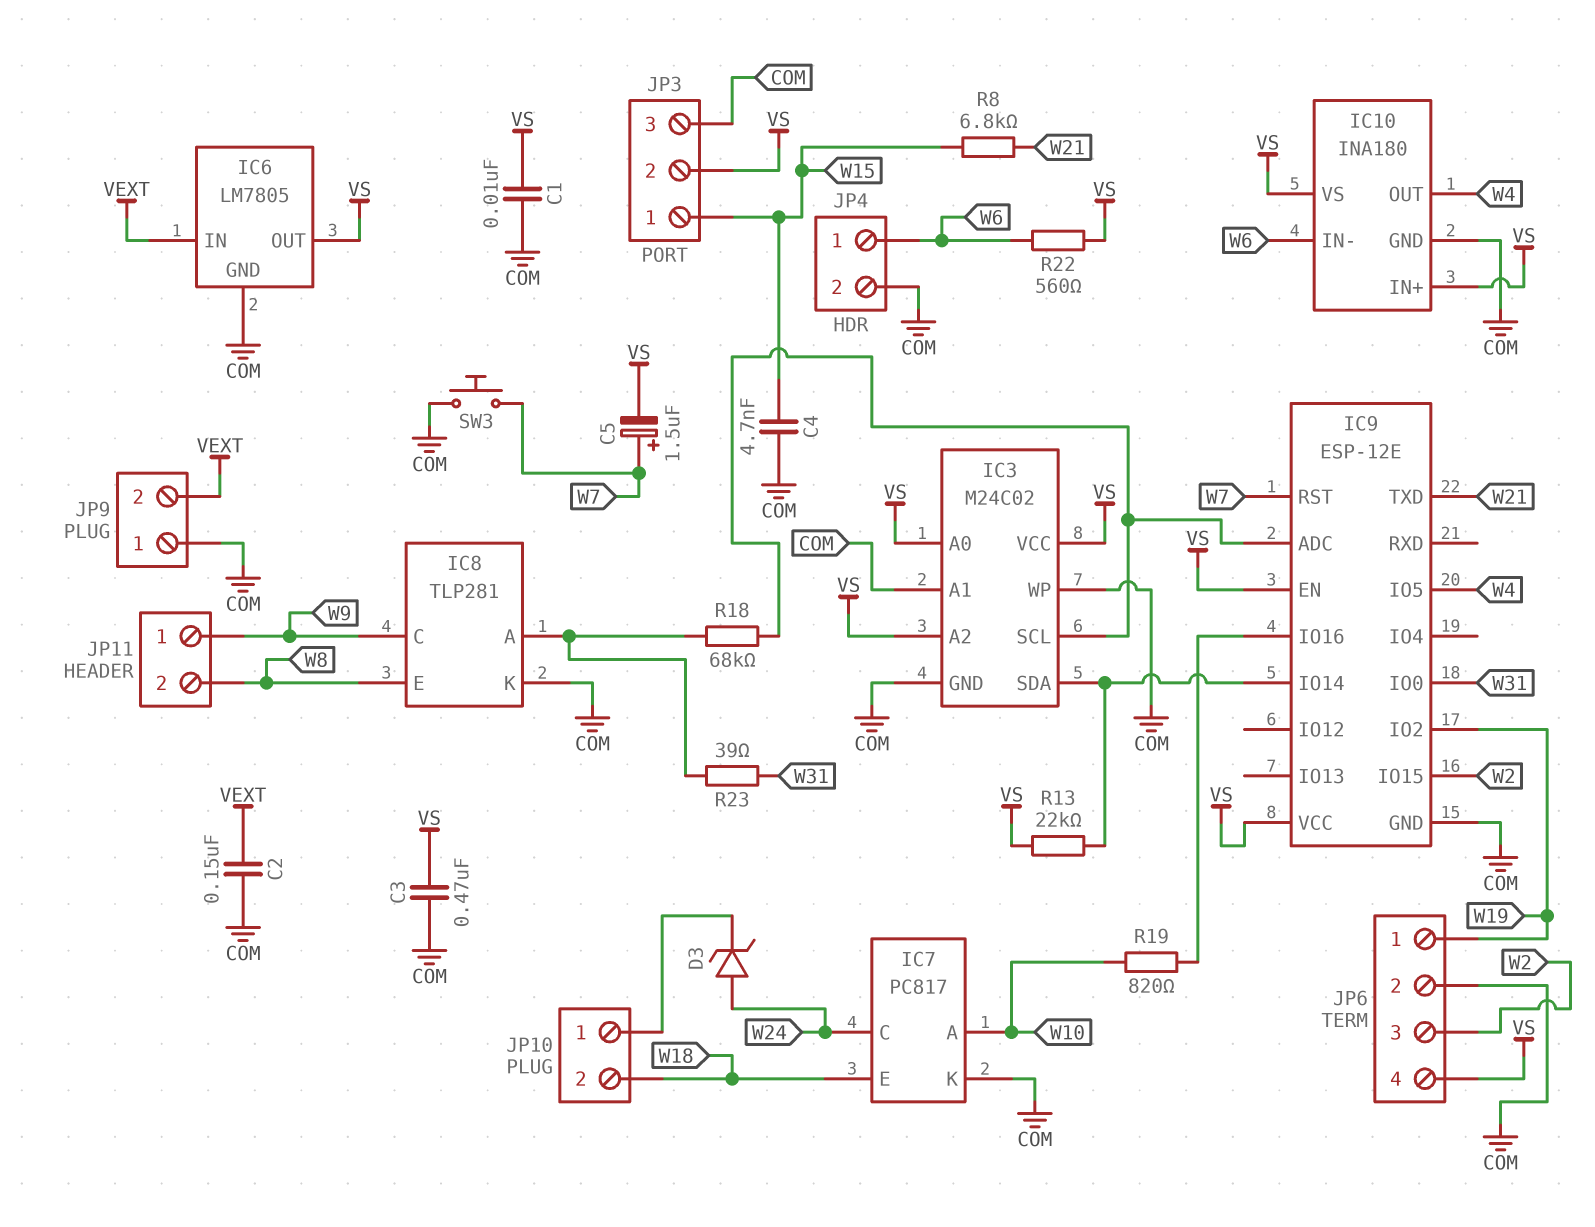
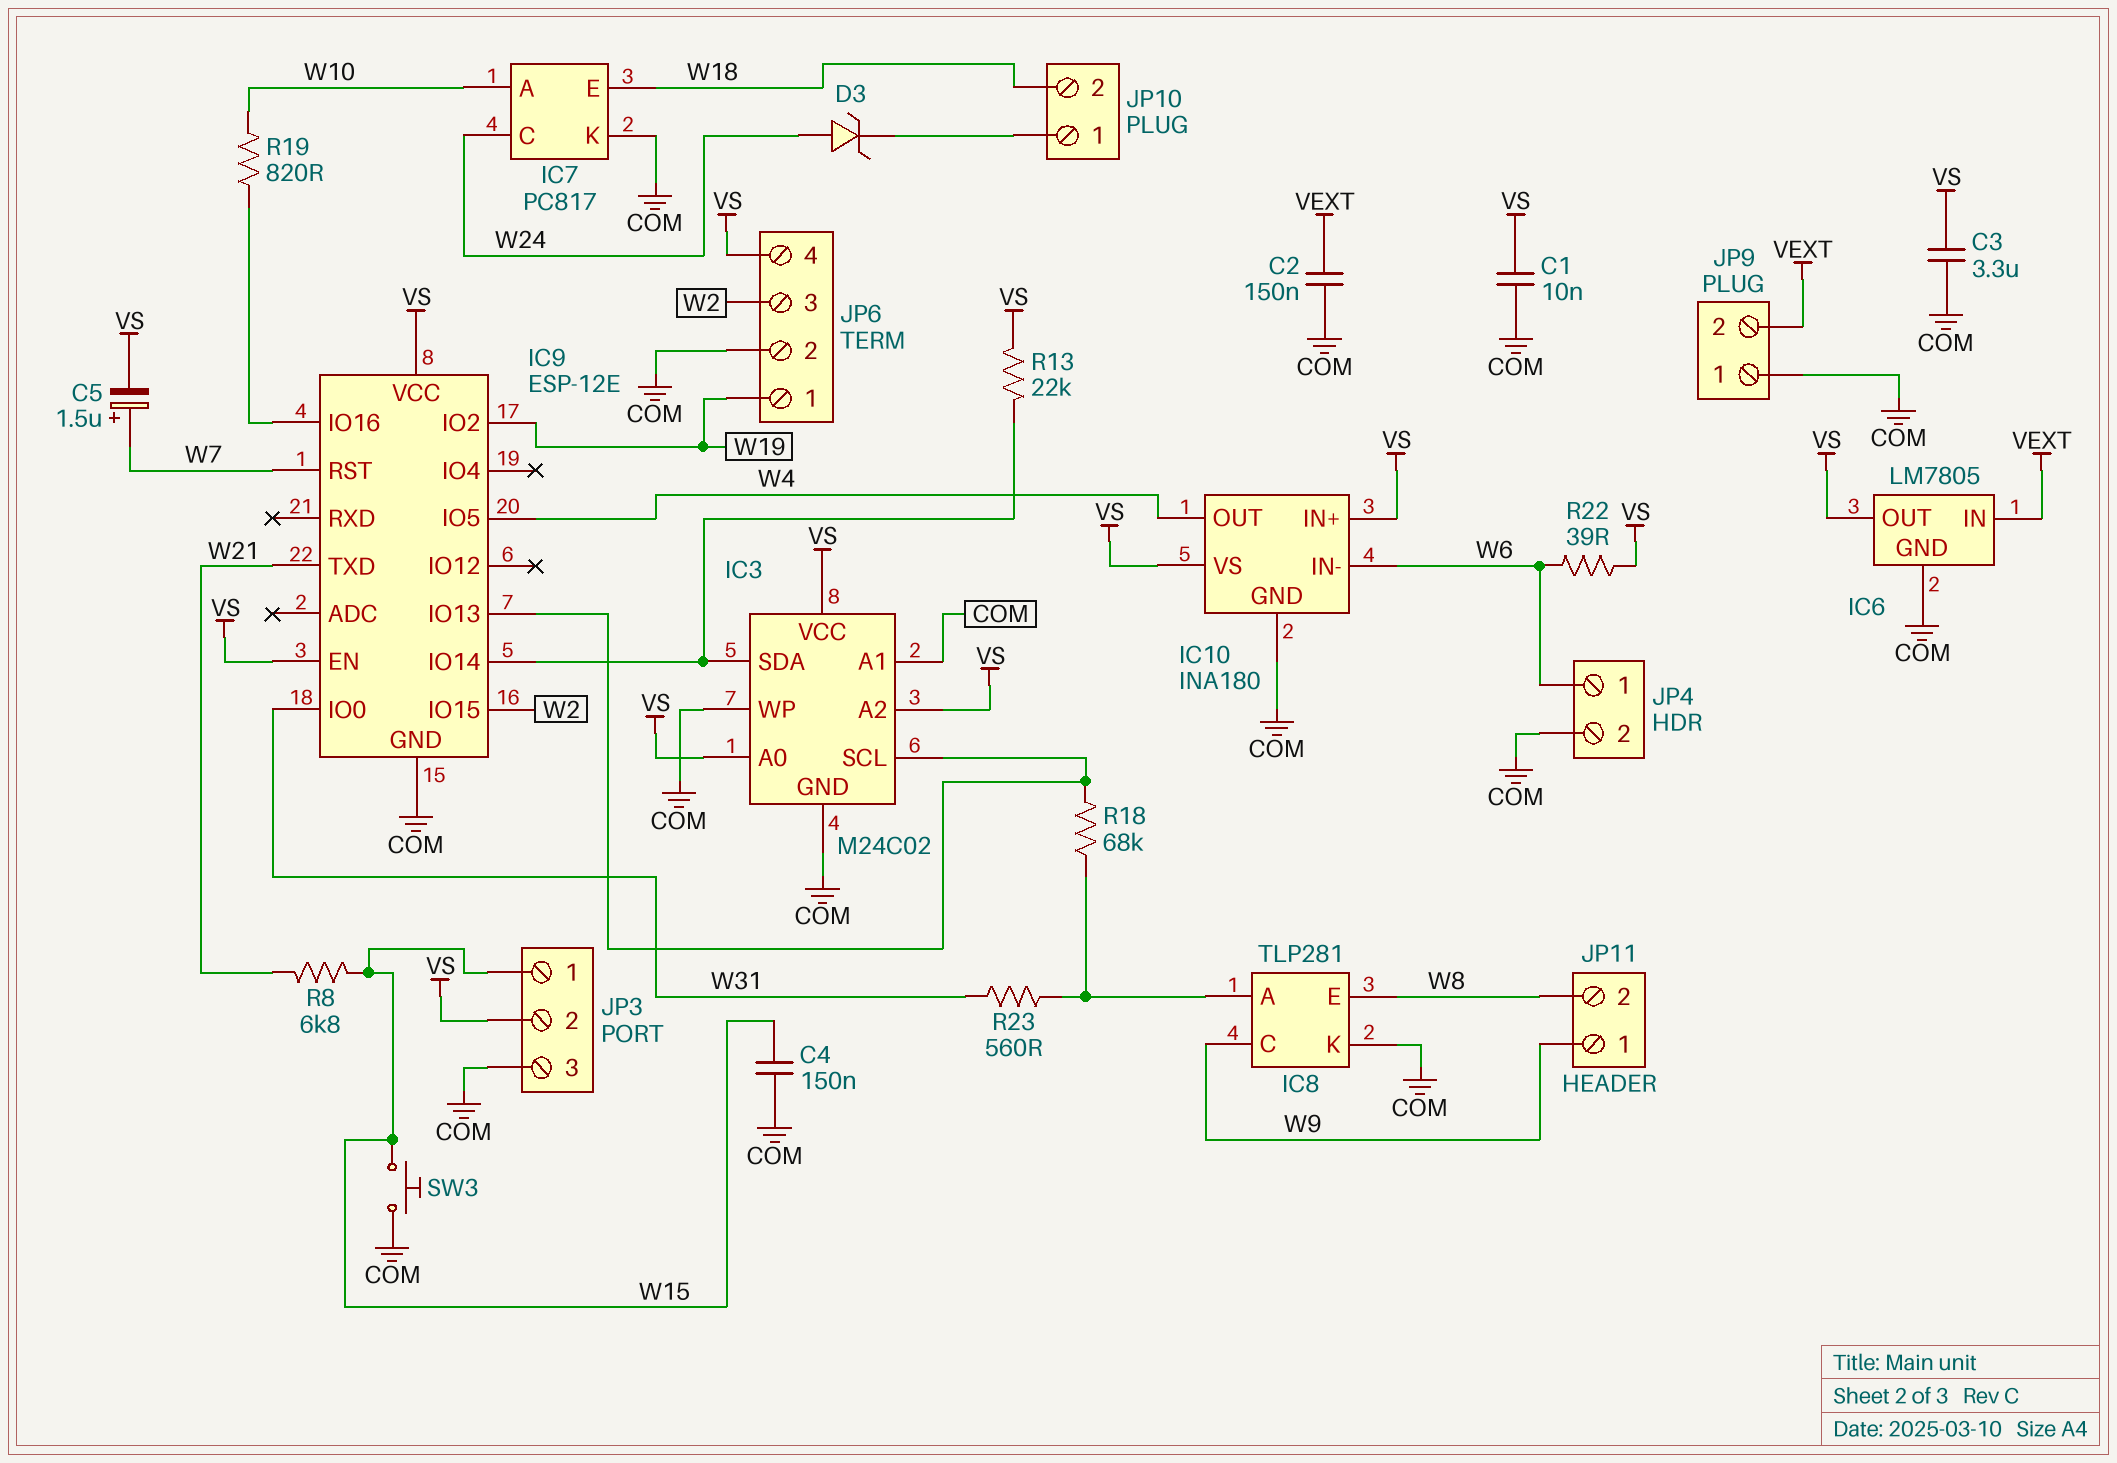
C3: 470nF (COM, VS) -> 3.3uF (COM, VS)
C4: 4.7nF (COM, W15) -> 150nF (COM, W15)
IC9 pin ADC: IC3/SCL -> none
IC9 pin IO13: none -> IC3/SCL
R22: 560 (VS, W6) -> 39 (VS, W6)
R23: 39 (IC8/A, W31) -> 560 (IC8/A, W31)
SW3: button (COM, W7) -> button (COM, W15)

